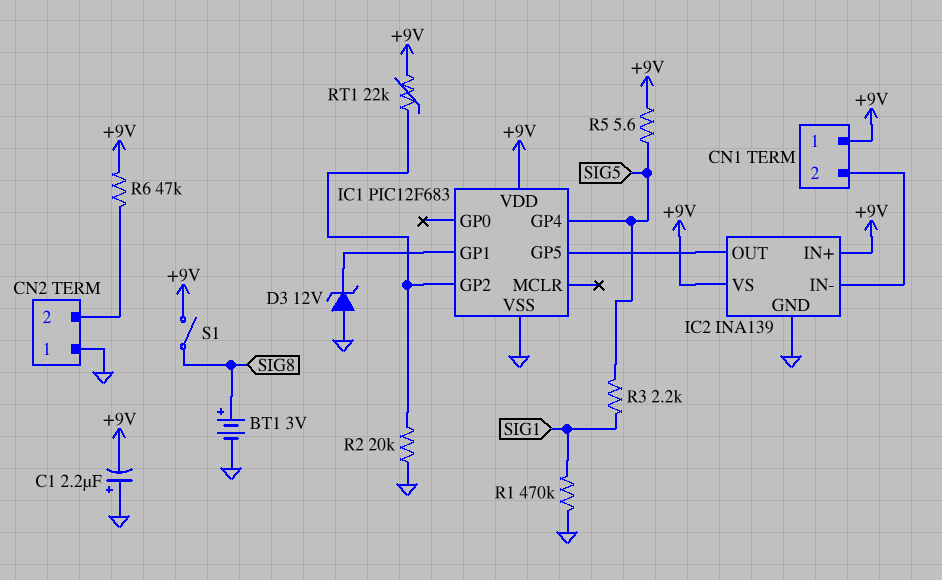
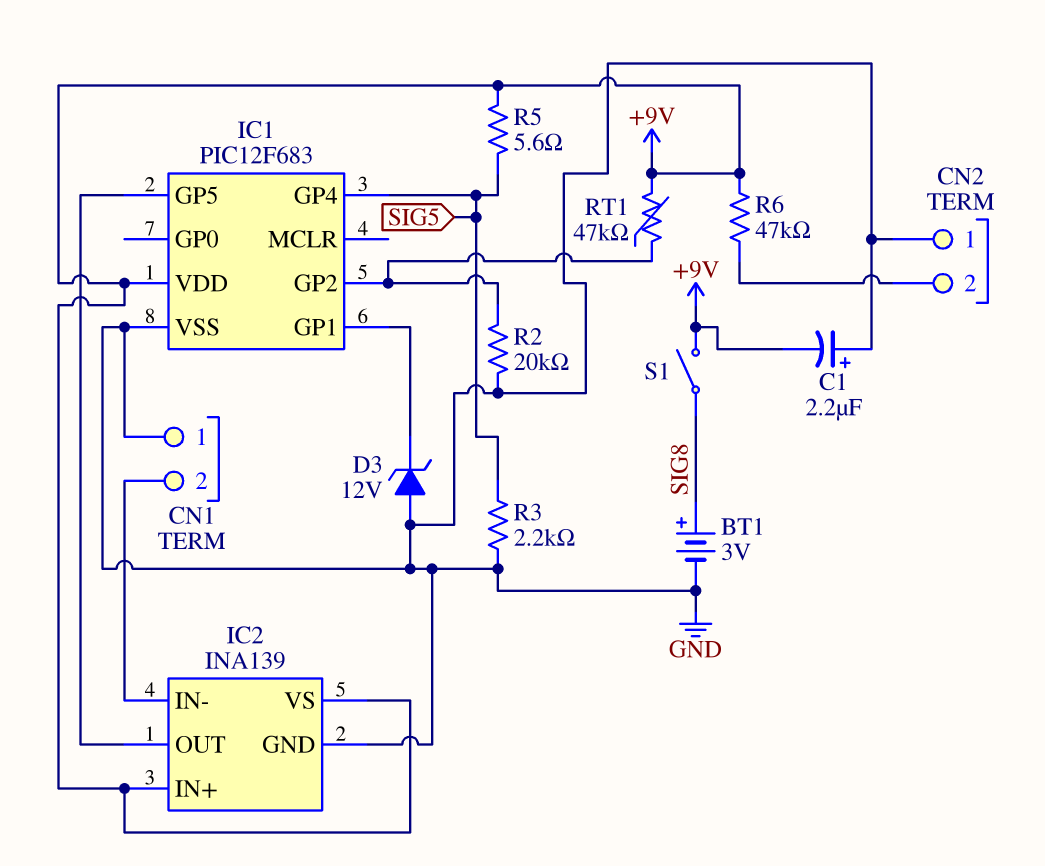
CN1 pin 1: +9V -> GND
R1: 470k (GND, SIG1) -> none
R3: 2.2k (SIG1, SIG5) -> 2.2k (GND, SIG5)
RT1: 22k (+9V, IC1/GP2) -> 47k (+9V, IC1/GP2)

